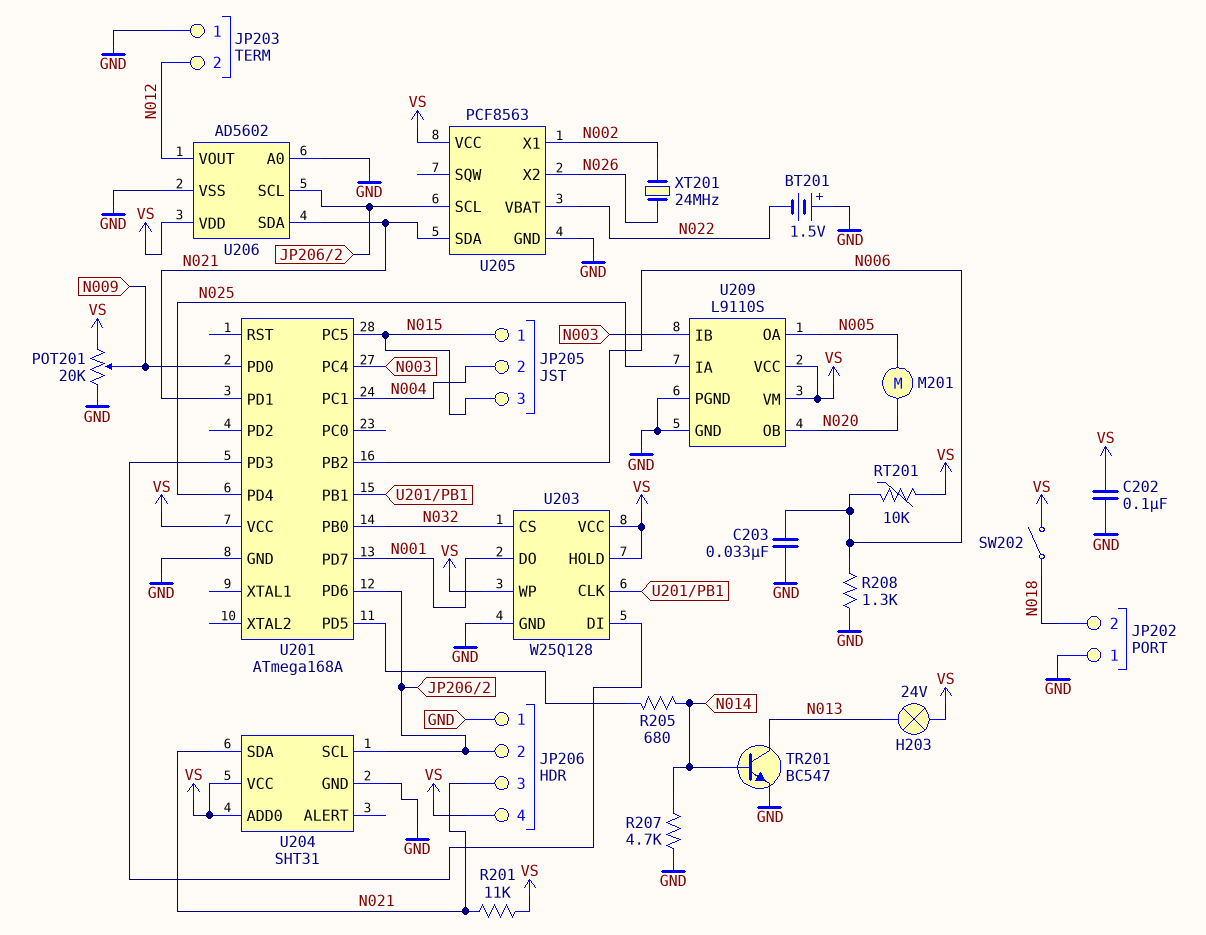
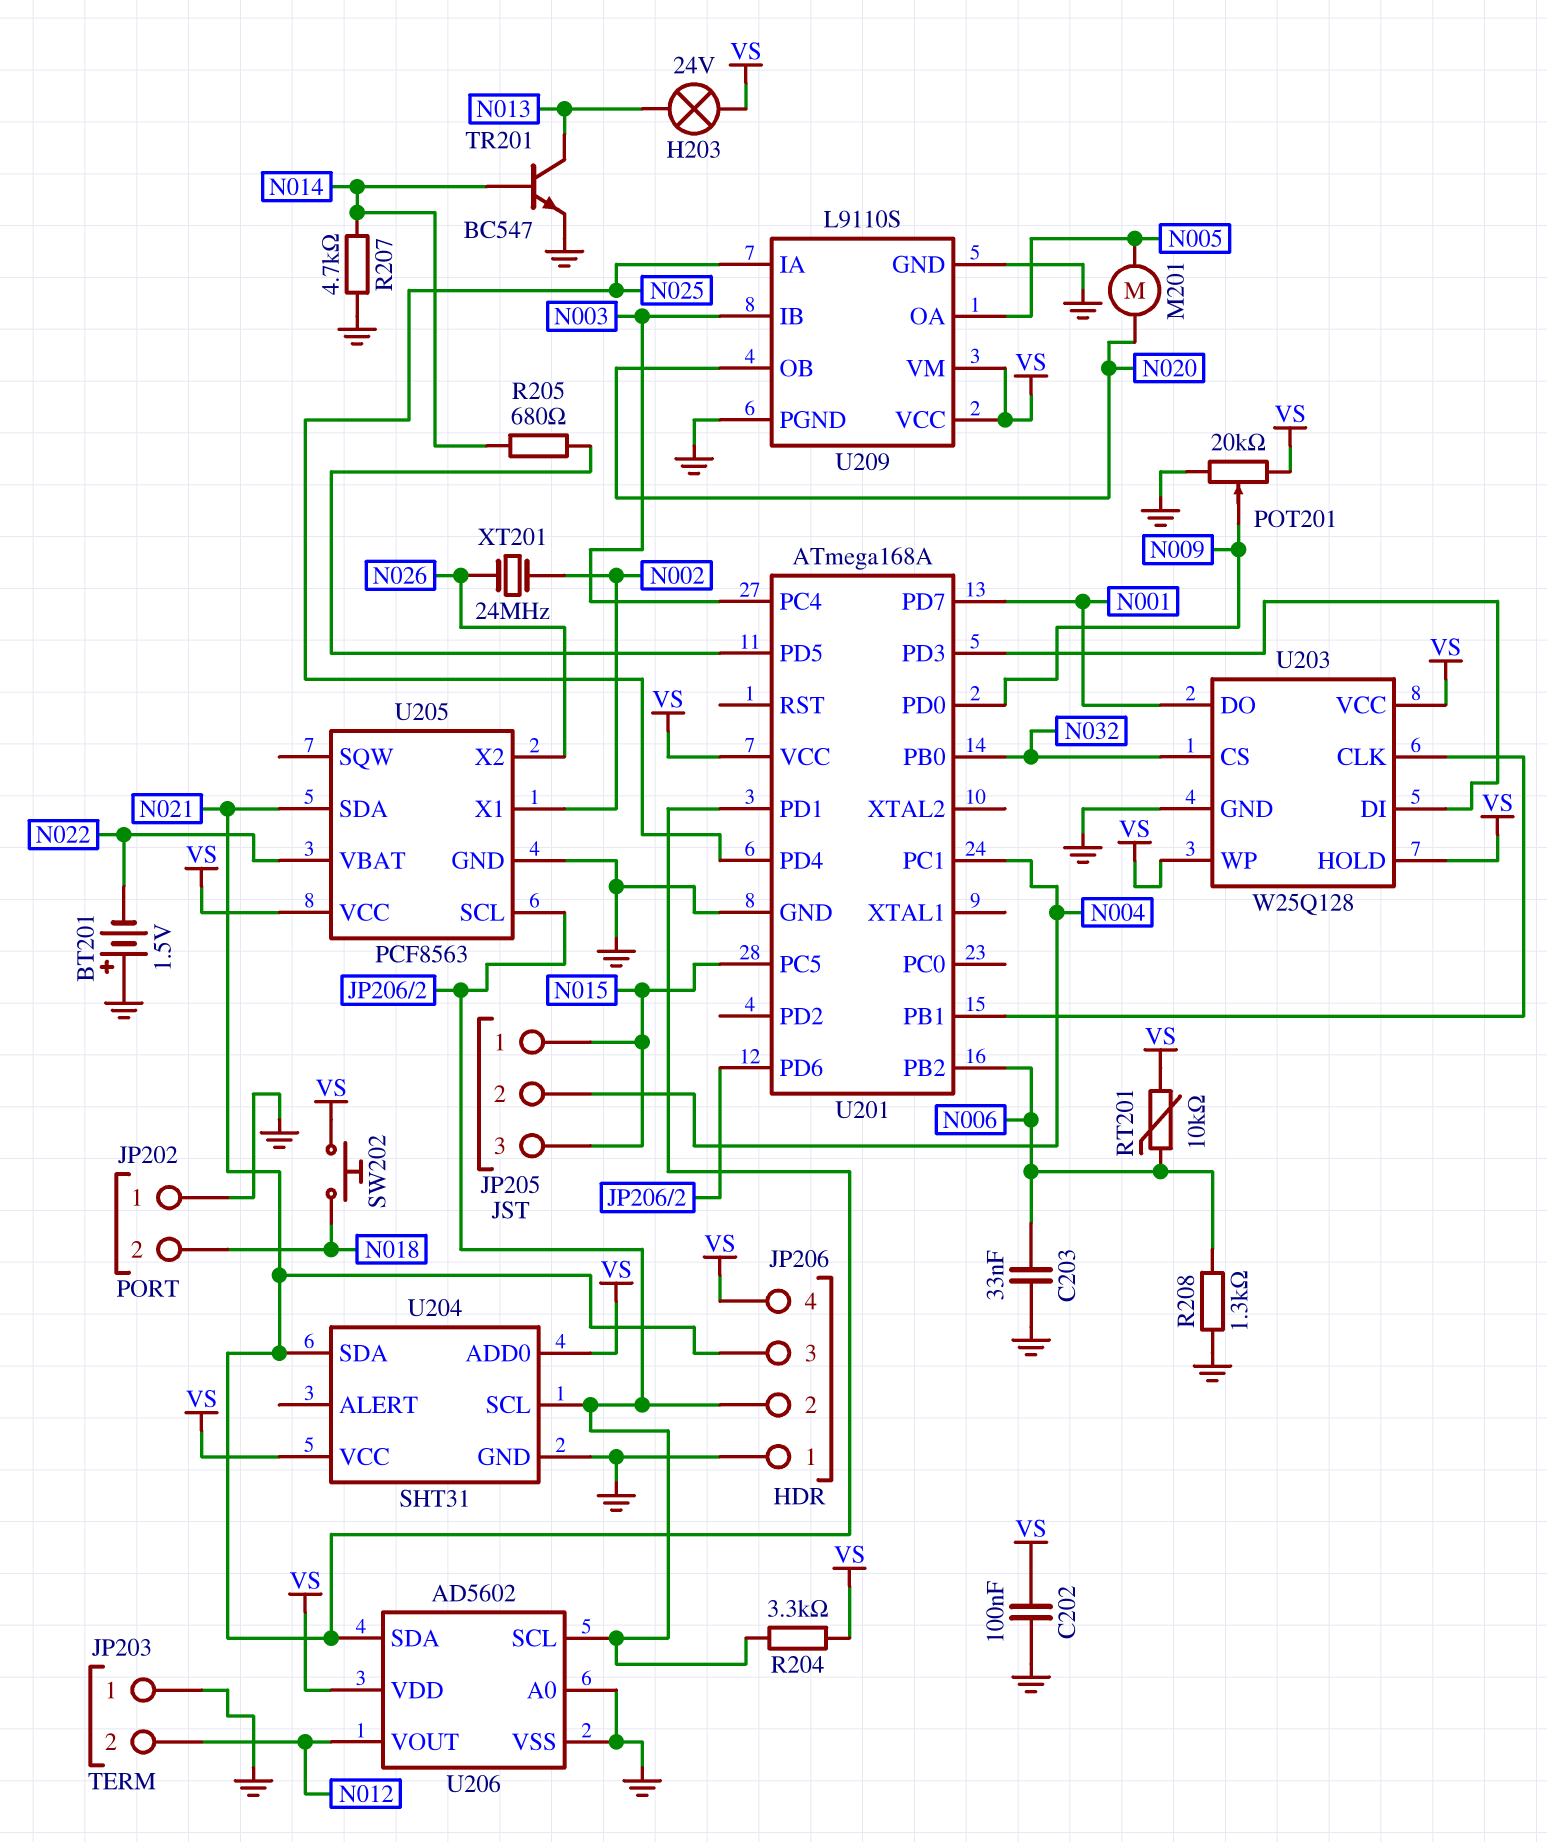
R201: 11k (N021, VS) -> none
R204: none -> 3.3k (JP206/2, VS)
SW202: switch (N018, VS) -> button (N018, VS)

